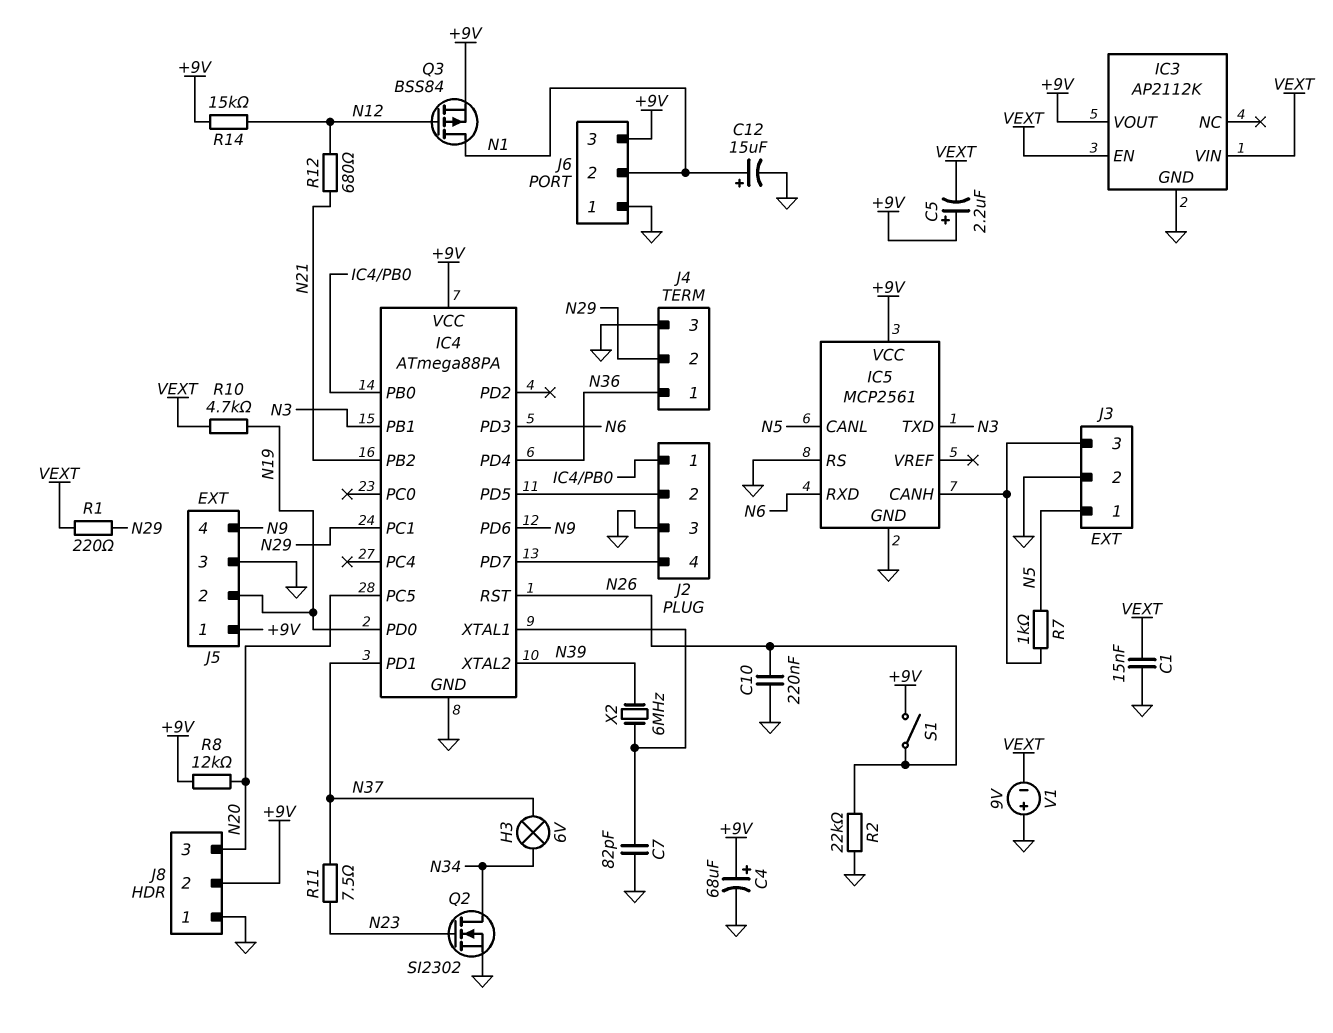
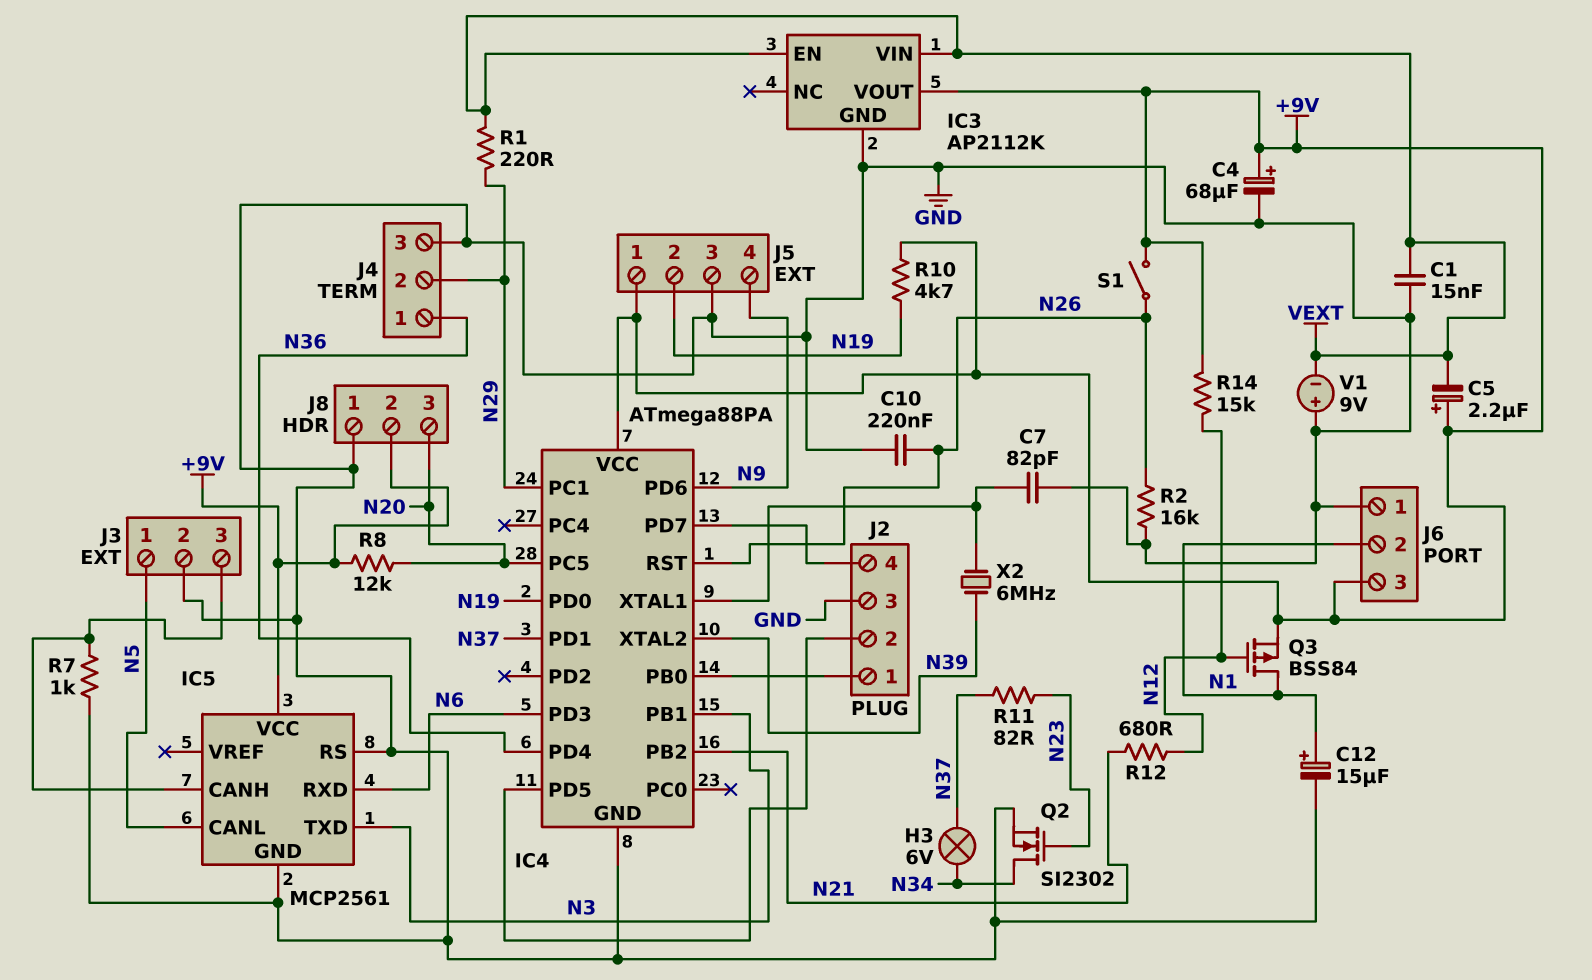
R2: 22k (GND, N26) -> 16k (GND, N26)
R7: 1k (IC5/CANH, N5) -> 1k (GND, IC5/CANH)
R10: 4.7k (N19, VEXT) -> 4.7k (+9V, N19)
R11: 7.5 (N23, N37) -> 82 (N23, N37)

